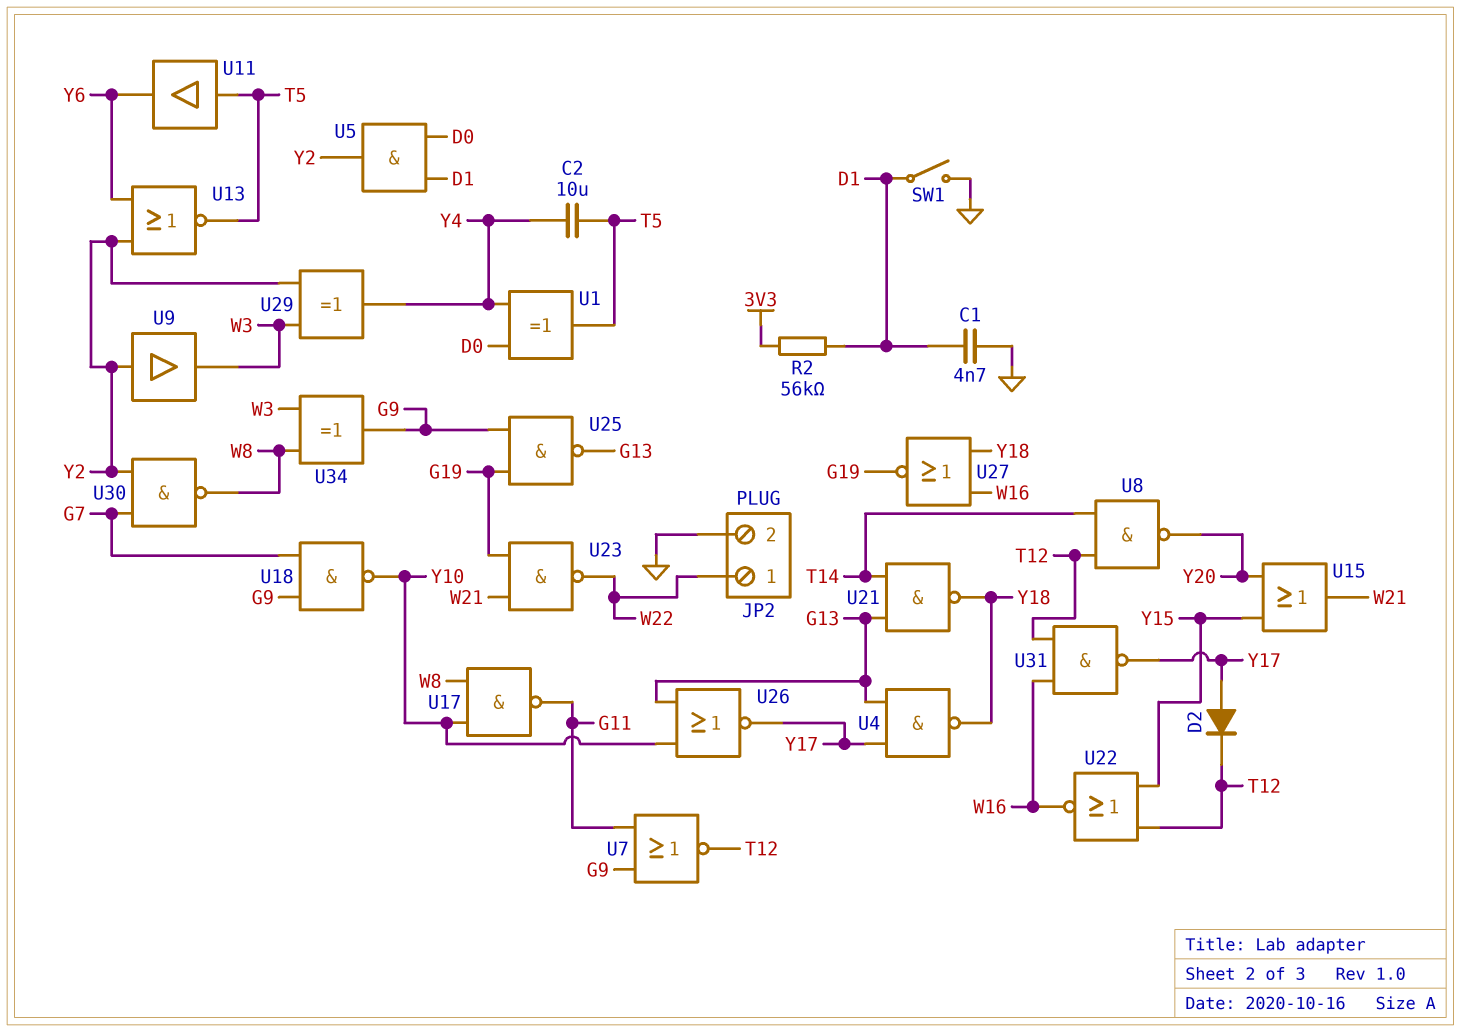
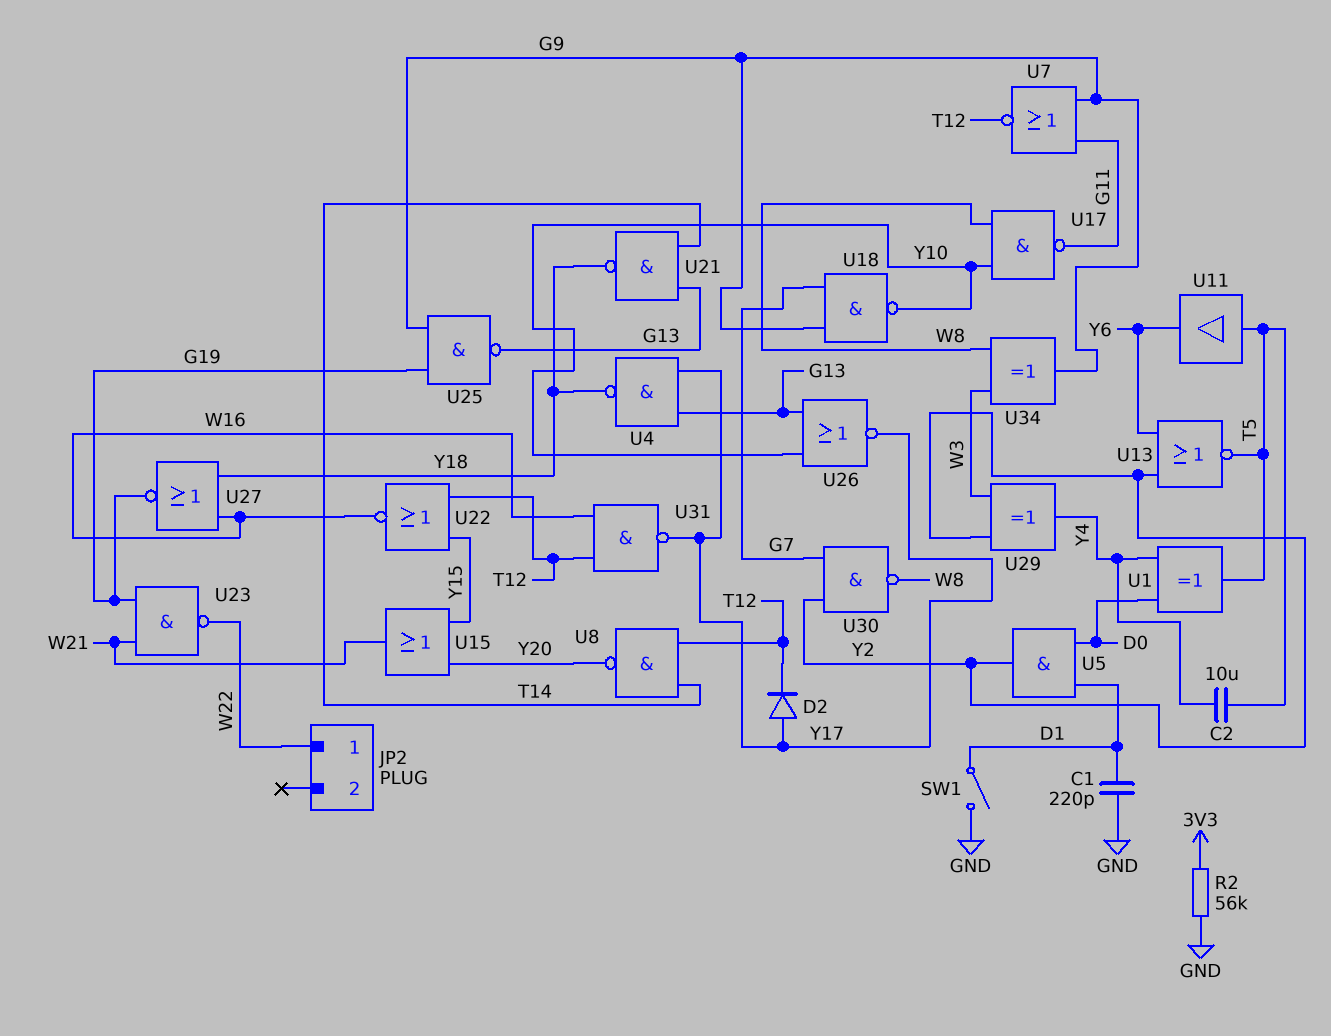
C1: 4.7nF (D1, GND) -> 220pF (D1, GND)
JP2 pin 2: GND -> none
R2: 56k (3V3, D1) -> 56k (3V3, GND)
U9: buffer (in Y2, out W3) -> none

